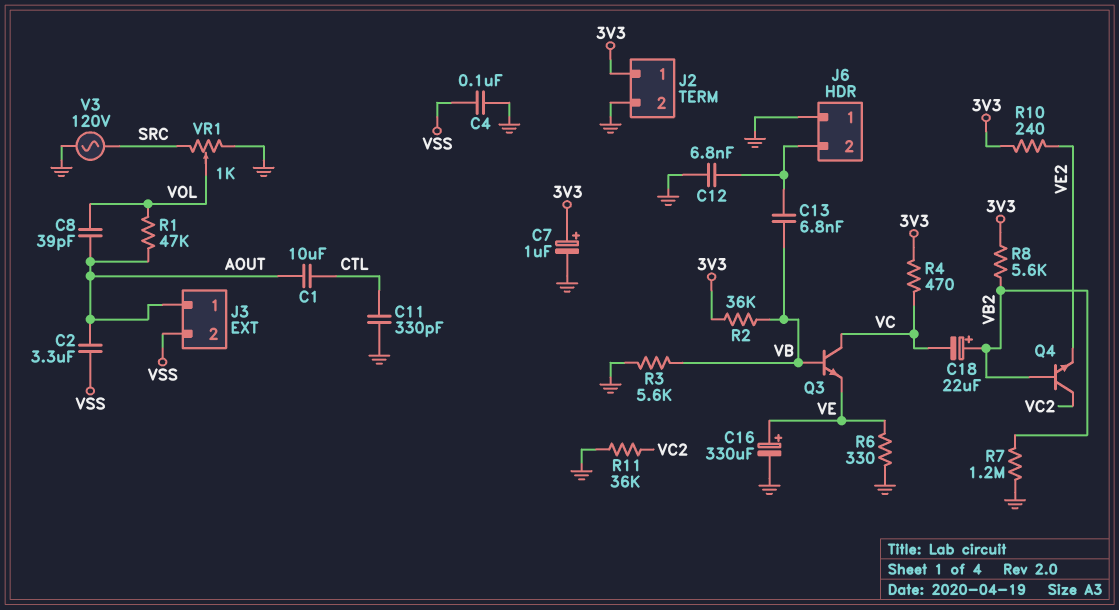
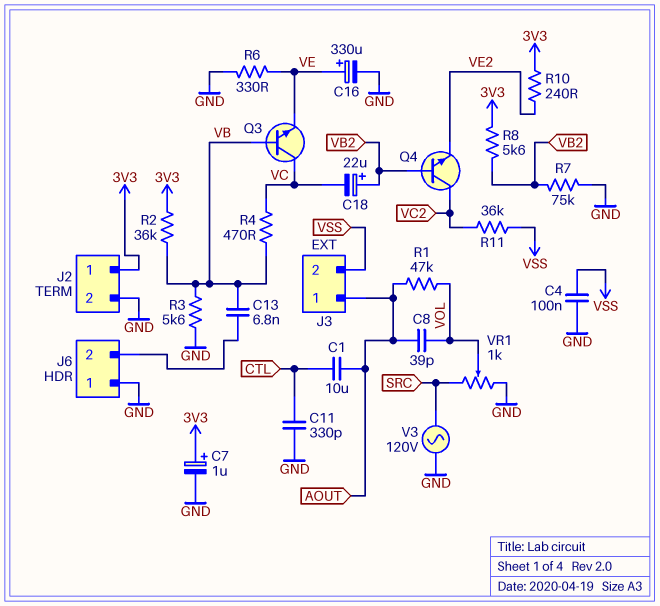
C2: 3.3uF (AOUT, VSS) -> none
C12: 6.8nF (GND, J6/2) -> none
R4: 470 (3V3, VC) -> 470 (VB, VC)
R7: 1.2M (GND, VB2) -> 75k (GND, VB2)
R11: 36k (GND, VC2) -> 36k (VC2, VSS)

